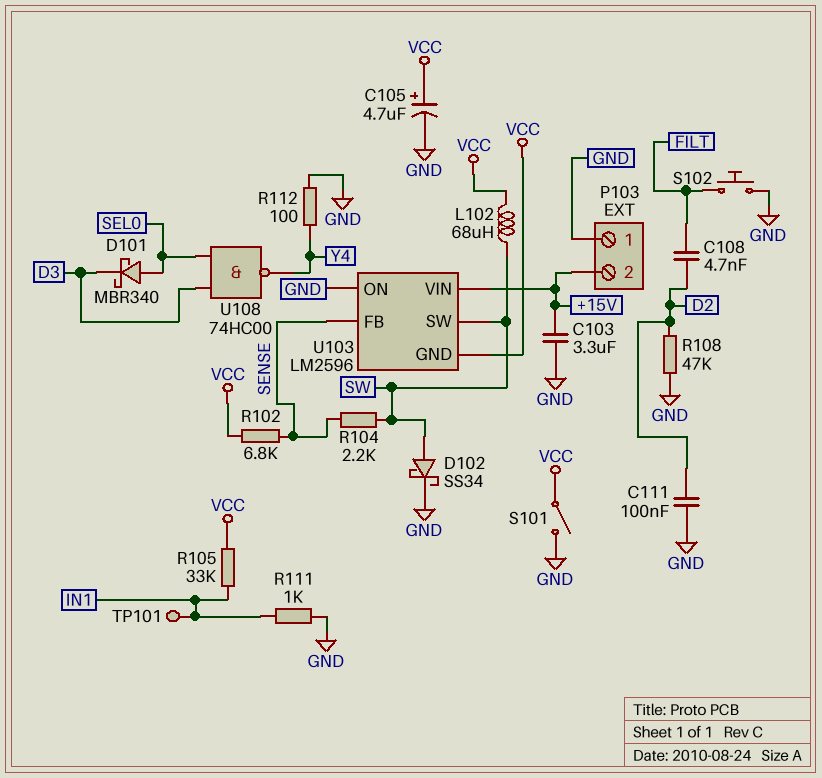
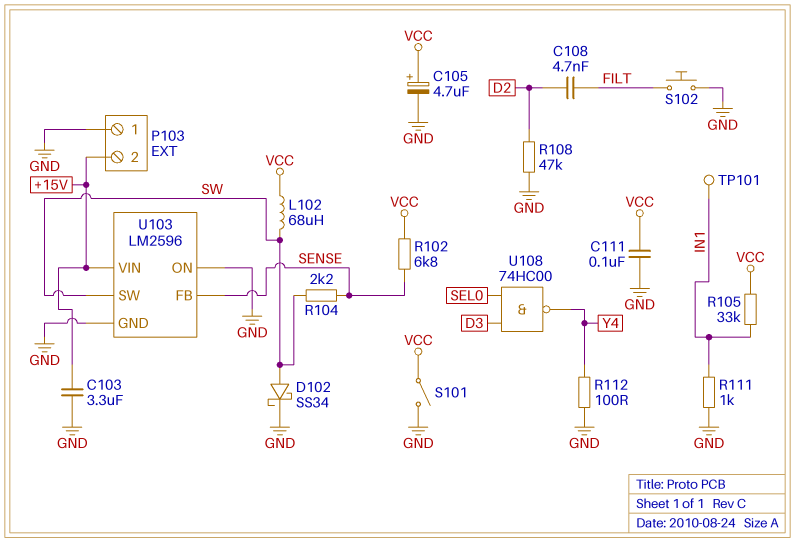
C111: 100nF (D2, GND) -> 100nF (GND, VCC)
D101: schottky MBR340 (A SEL0, K D3) -> none
U103 pin GND: VCC -> GND

